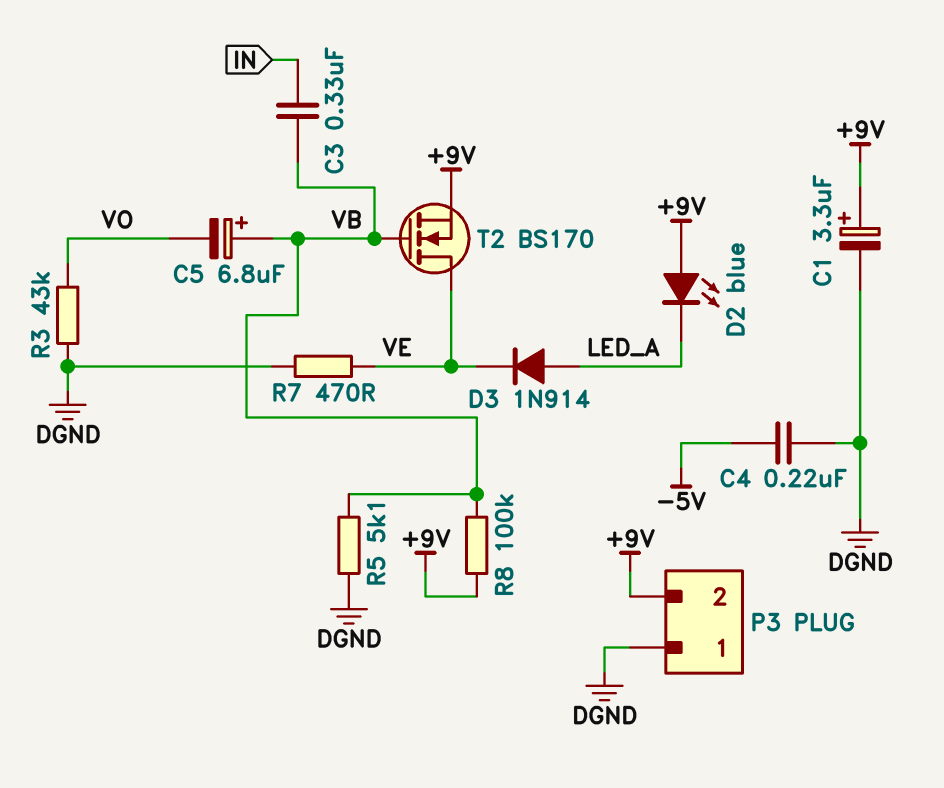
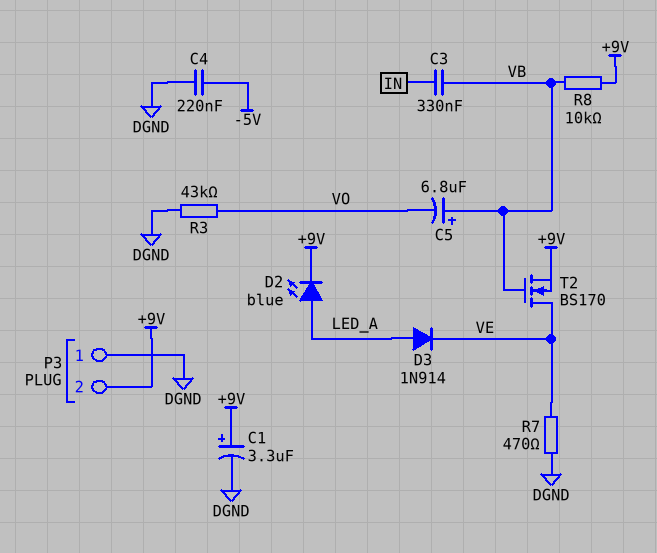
D2: LED blue (A +9V, K LED_A) -> LED blue (A LED_A, K +9V)
R5: 5.1k (DGND, VB) -> none
R8: 100k (+9V, VB) -> 10k (+9V, VB)

